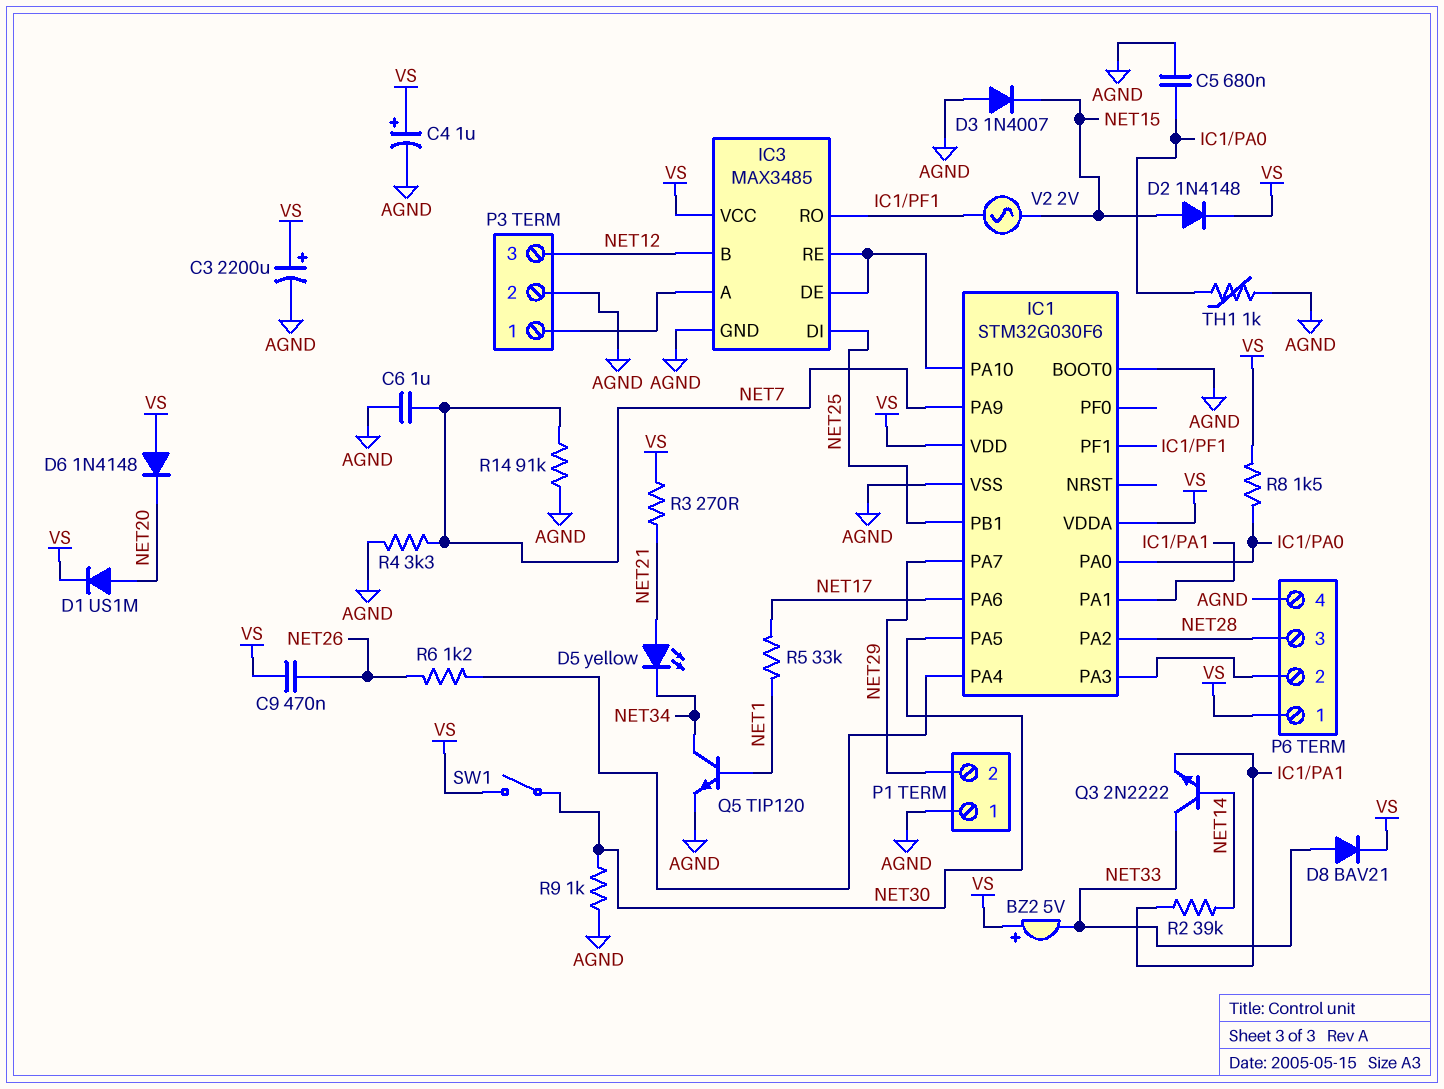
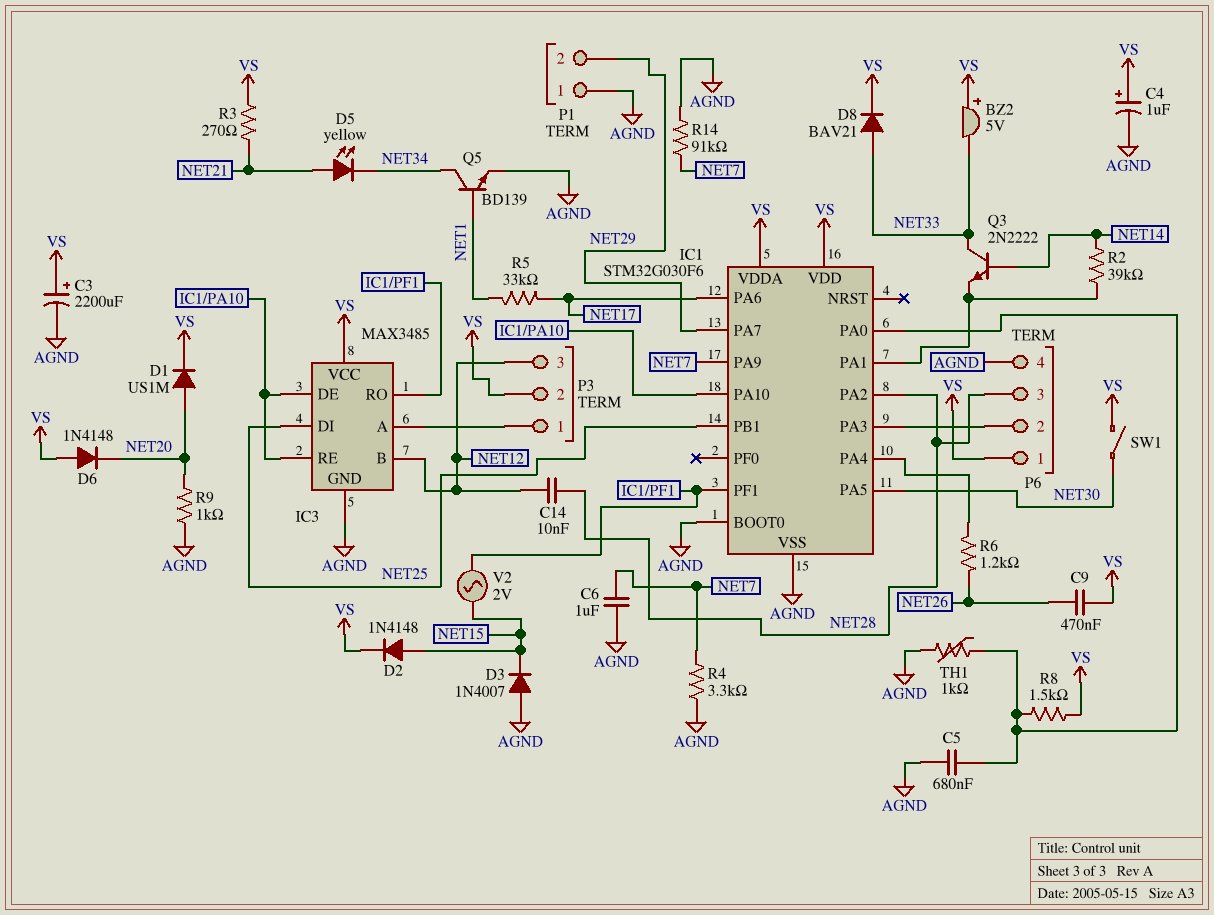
C14: none -> 10nF (NET12, NET28)
P3 pin 2: AGND -> VS
Q5: NPN TIP120 (B NET1, C NET34, E AGND) -> NPN BD139 (B NET1, C NET34, E AGND)
R9: 1k (AGND, NET30) -> 1k (AGND, NET20)

